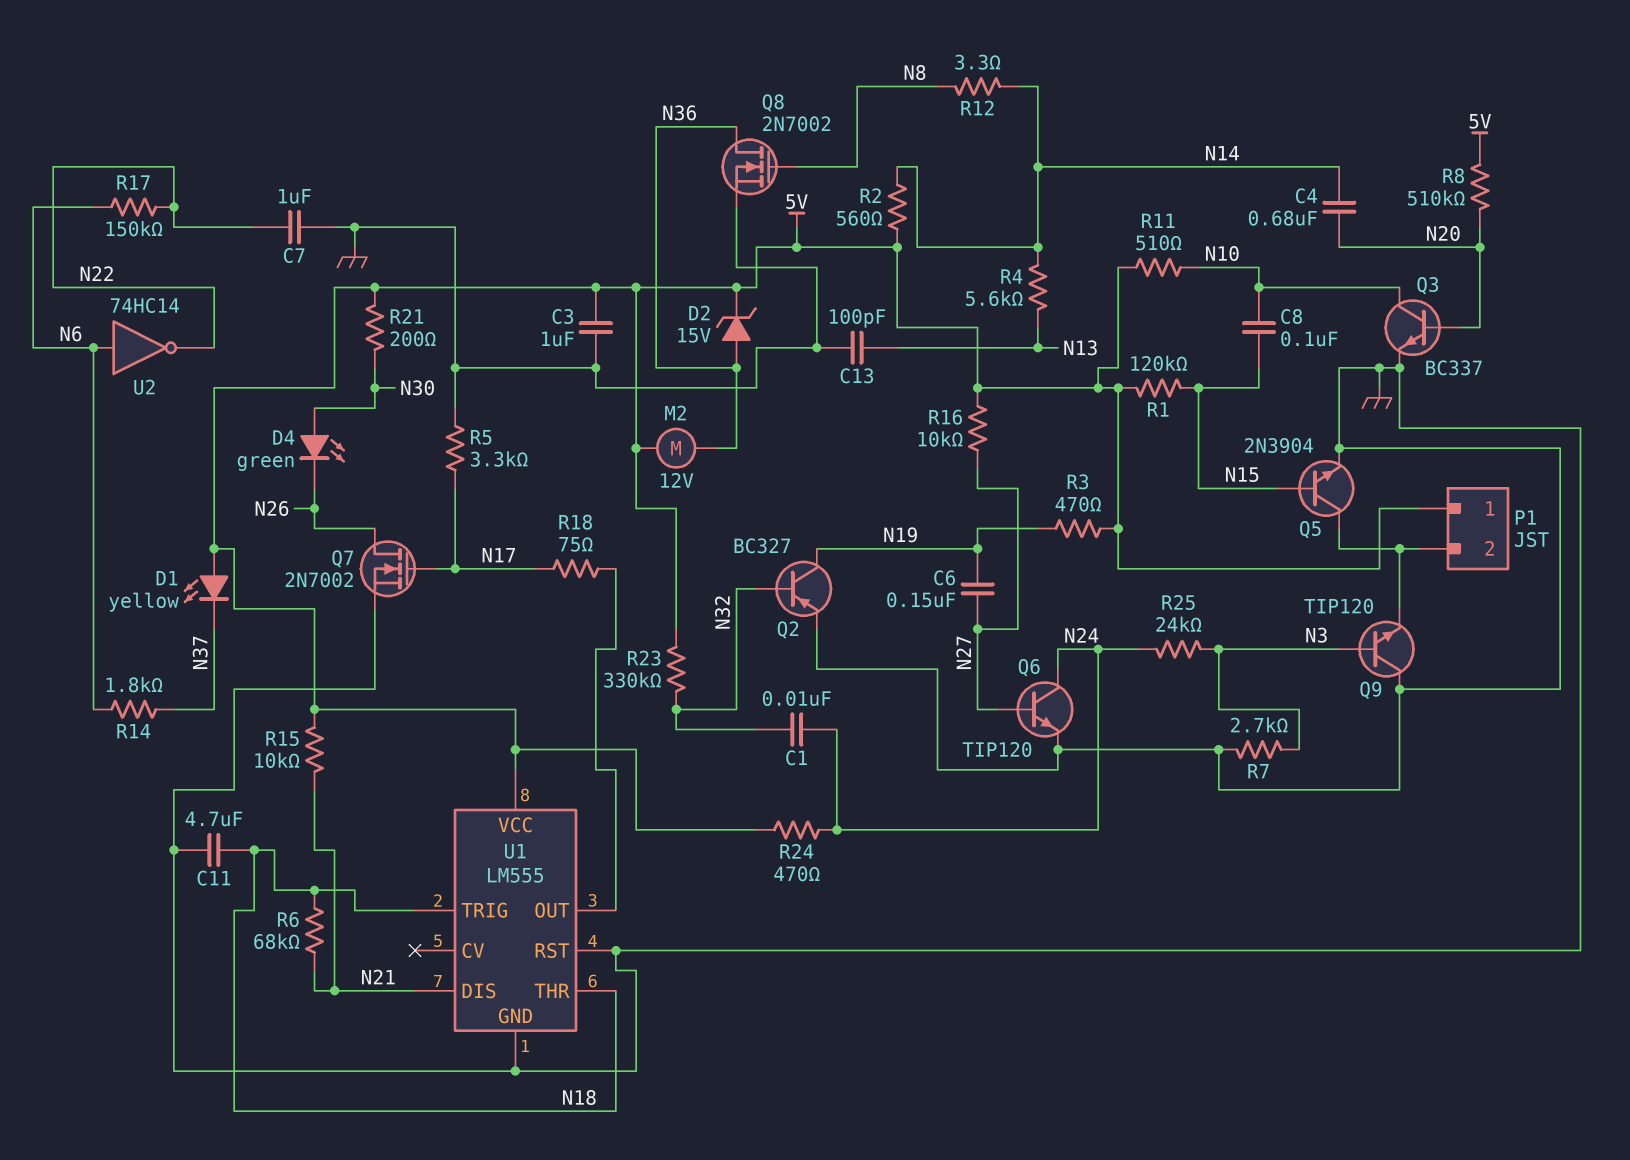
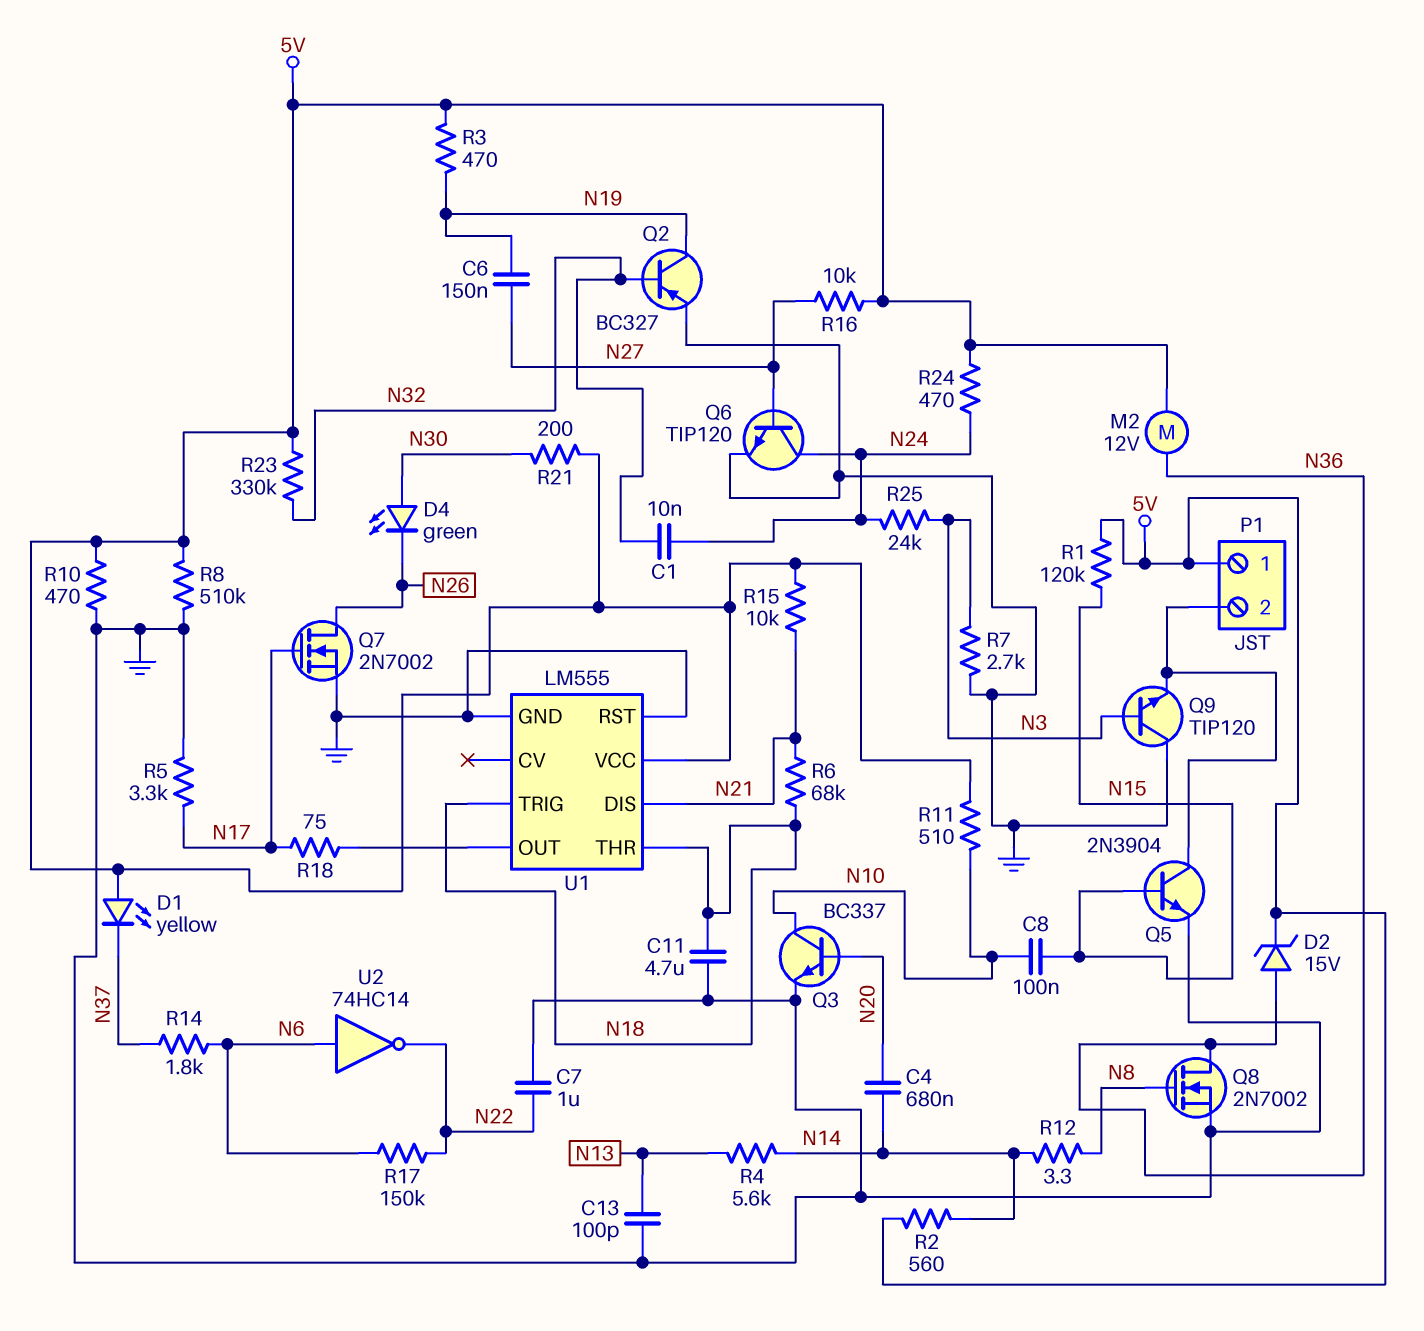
C3: 1uF (5V, GND) -> none
R8: 510k (5V, N20) -> 510k (5V, GND)
R10: none -> 470 (5V, GND)

